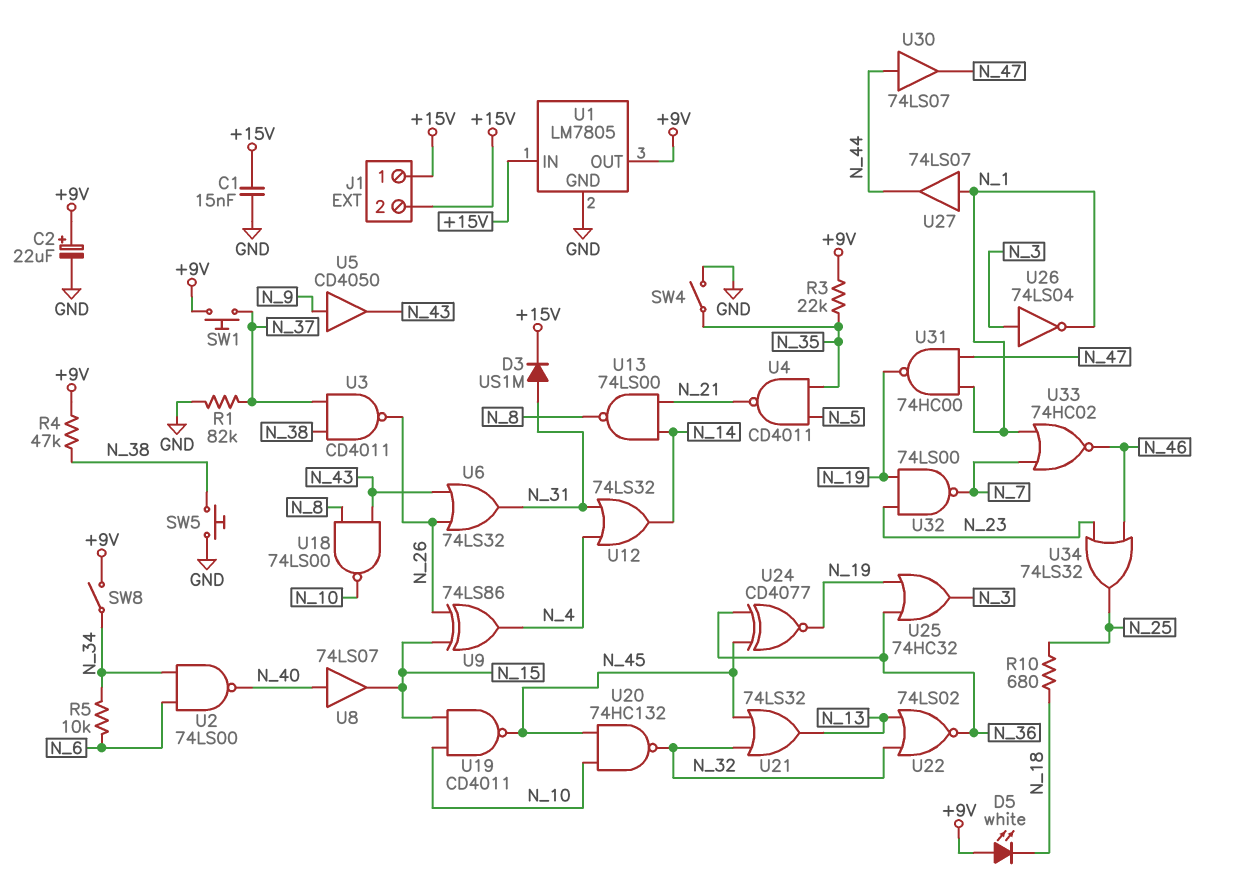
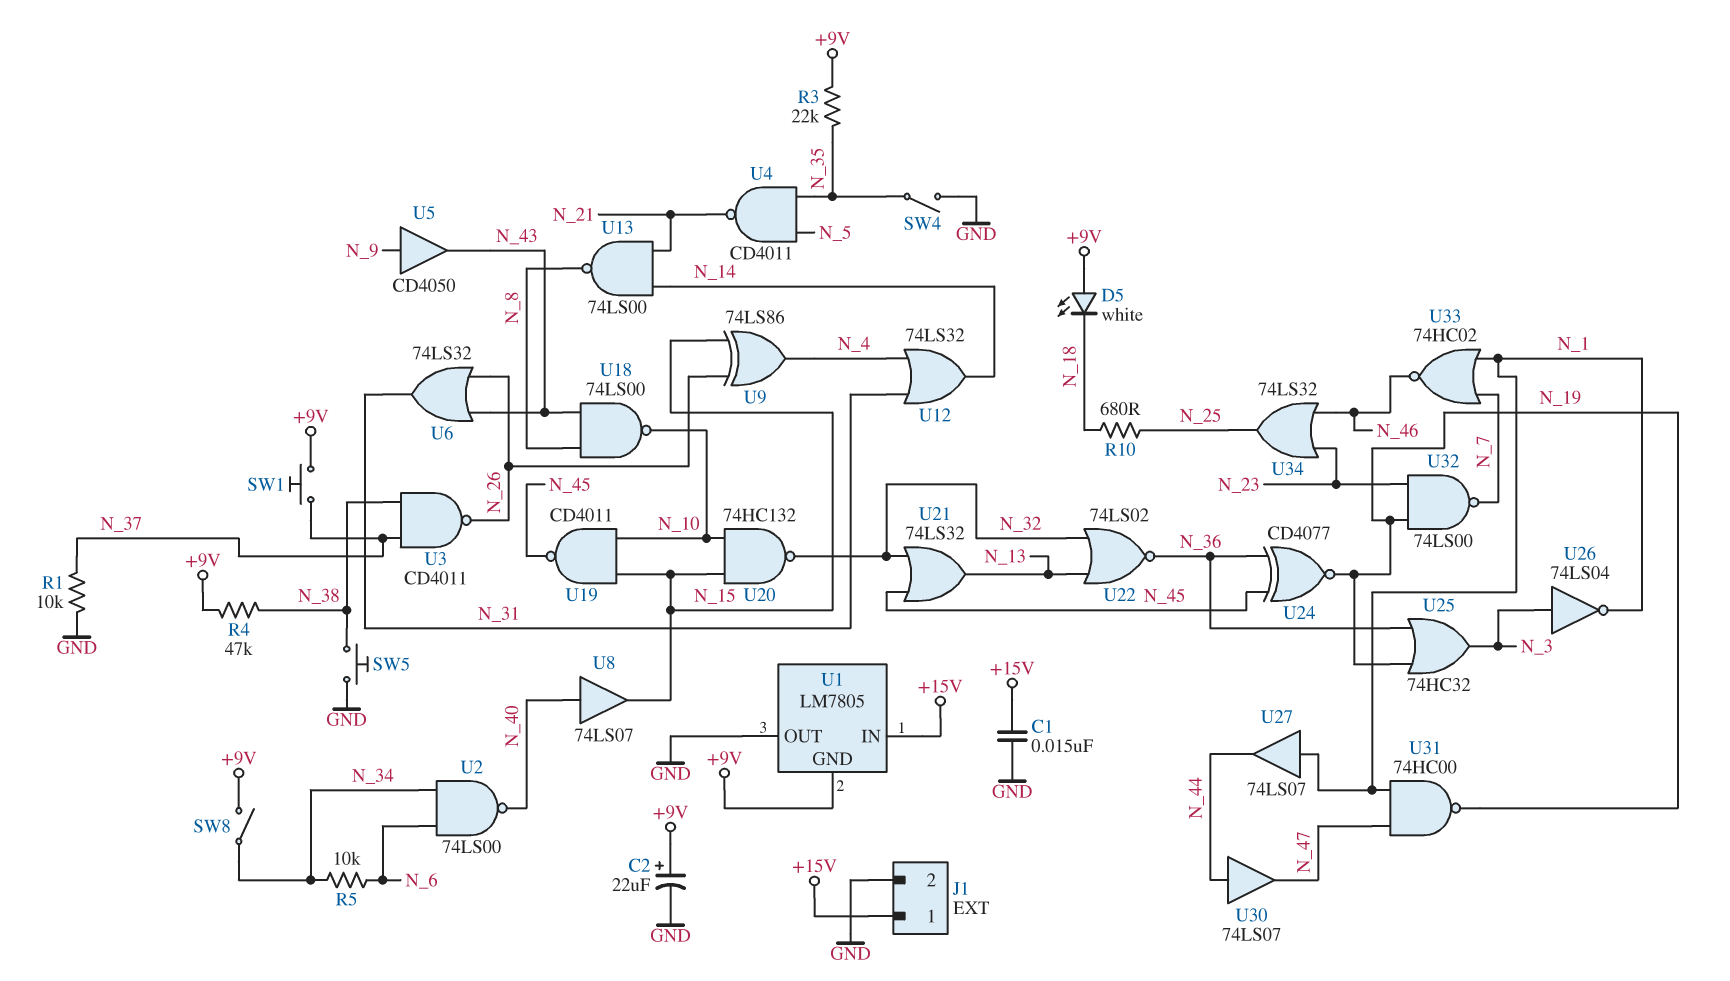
D3: diode US1M (A N_31, K +15V) -> none
J1 pin 2: +15V -> GND
R1: 82k (GND, N_37) -> 10k (GND, N_37)
U1 pin GND: GND -> +9V
U1 pin OUT: +9V -> GND
U20: NAND 74HC132 (in N_10, in N_45, out N_32) -> NAND 74HC132 (in N_10, in N_15, out N_32)

